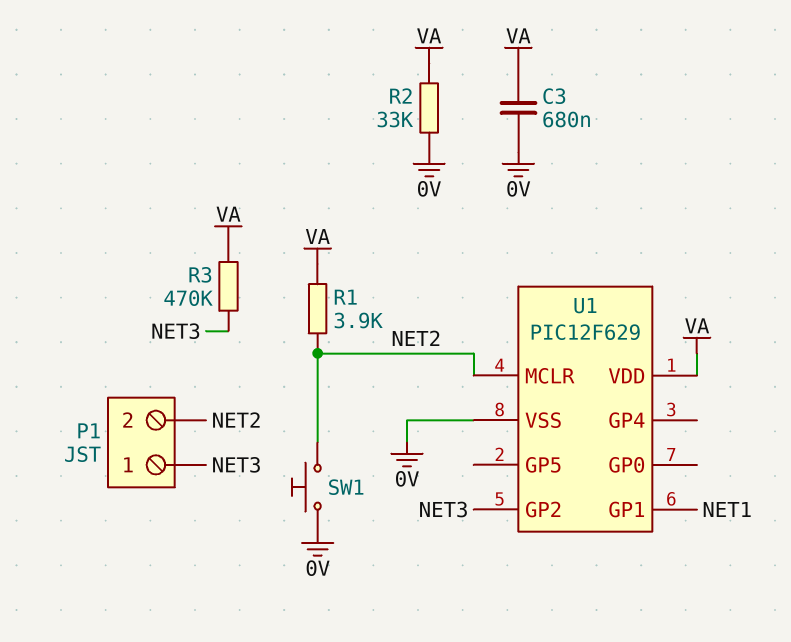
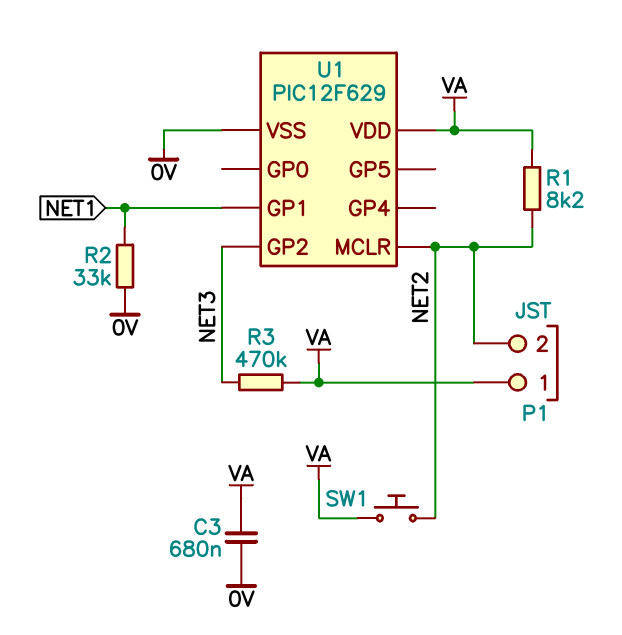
P1 pin 1: NET3 -> VA
R1: 3.9k (NET2, VA) -> 8.2k (NET2, VA)
R2: 33k (0V, VA) -> 33k (0V, NET1)
SW1: button (0V, NET2) -> button (NET2, VA)

